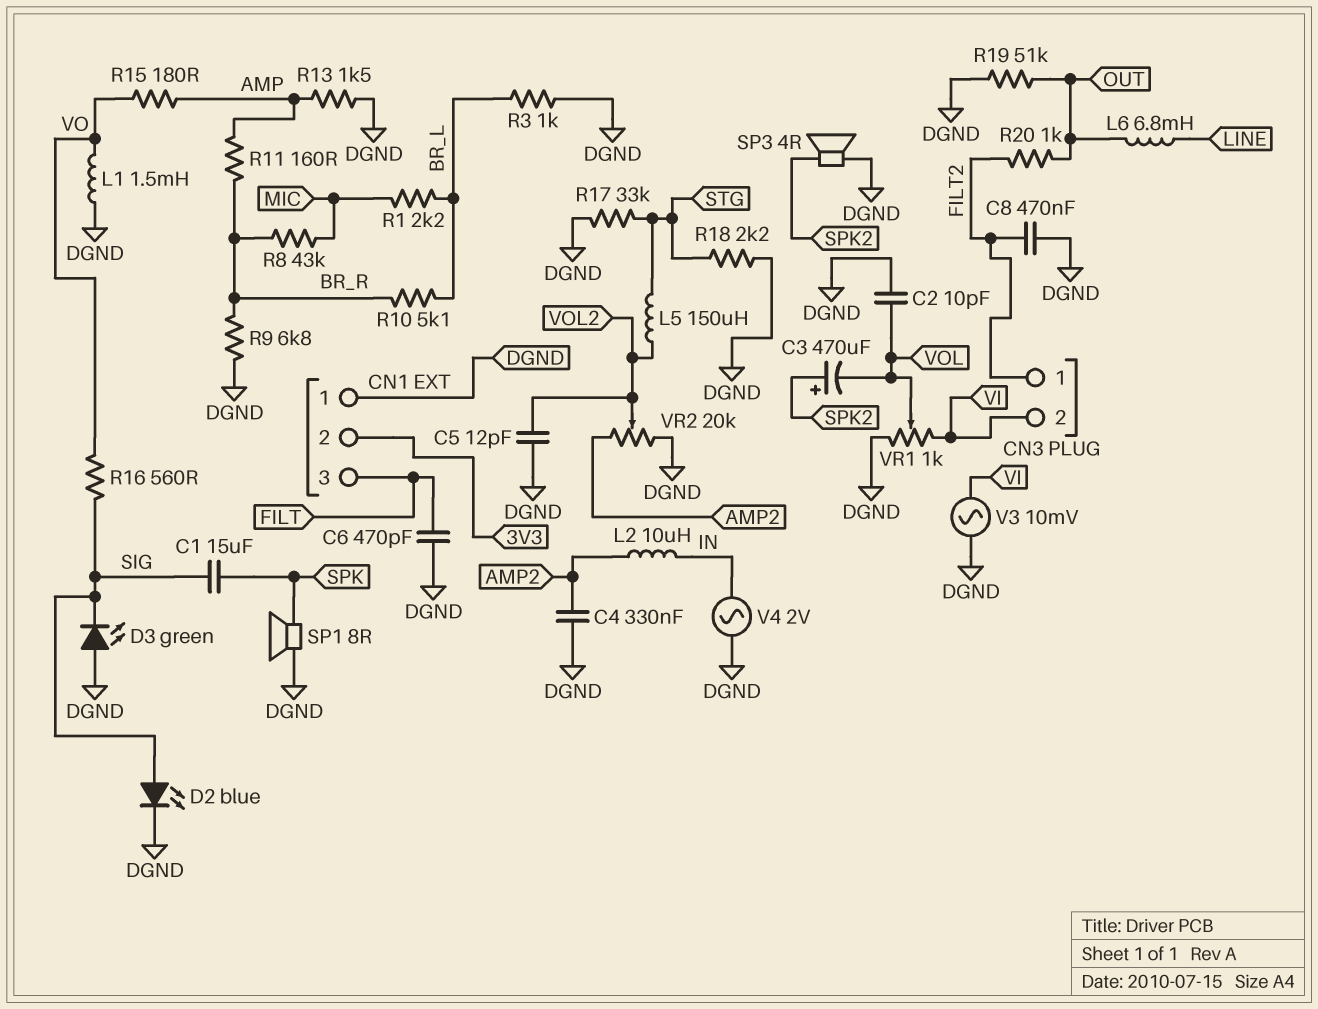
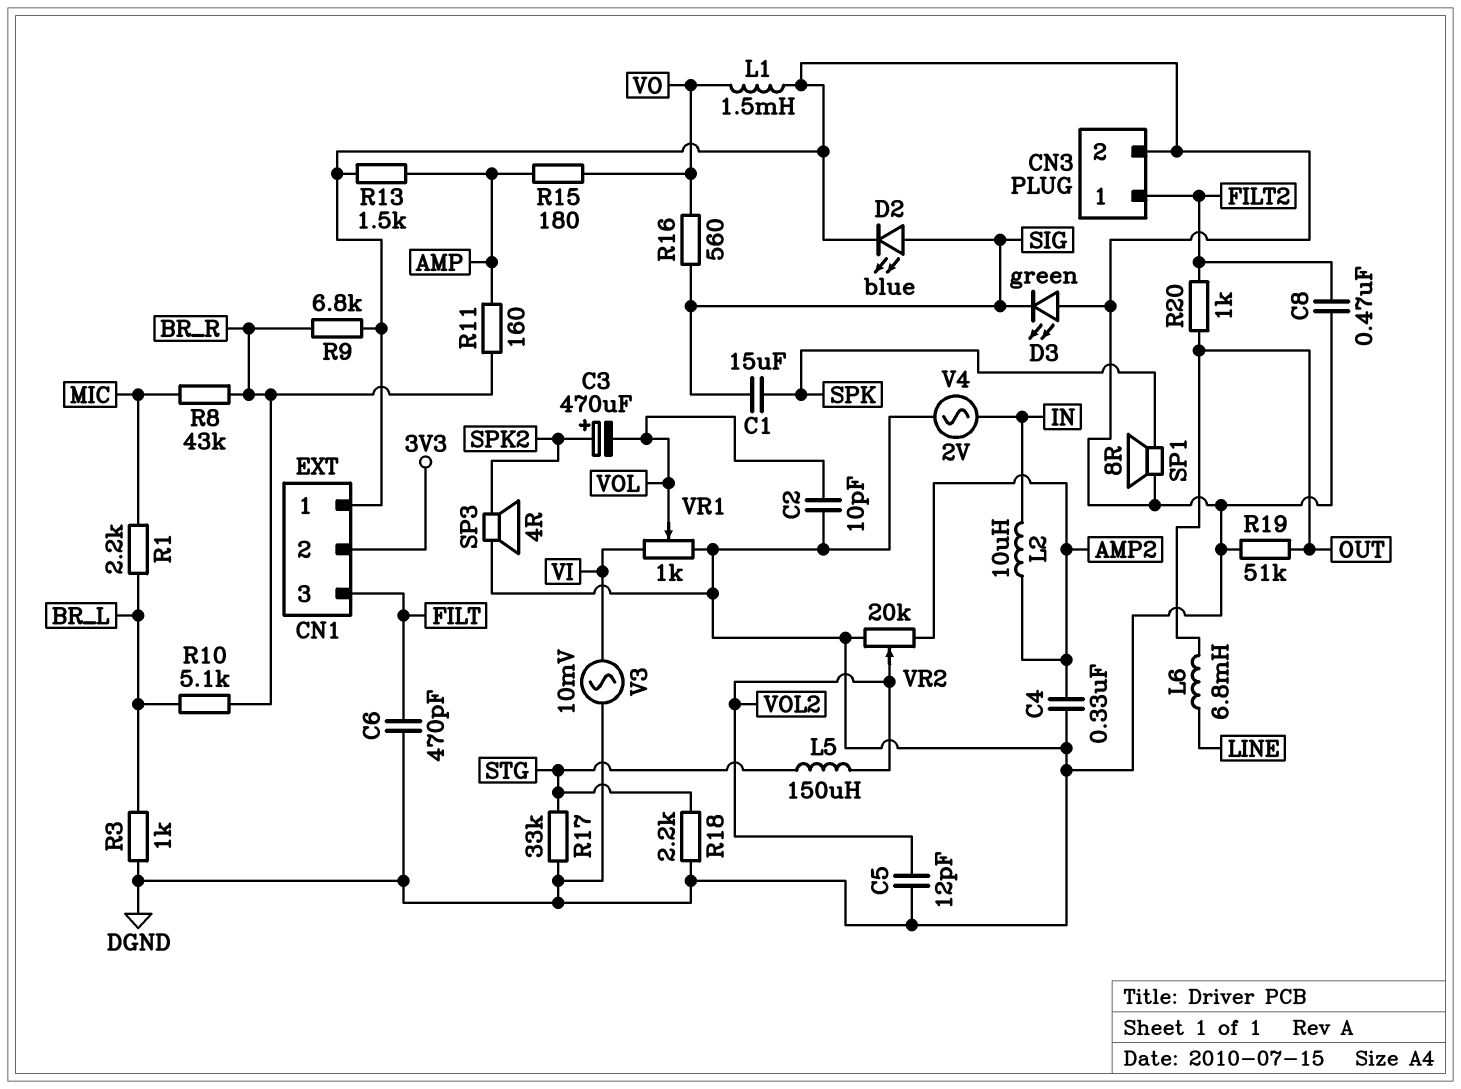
CN3 pin 2: VI -> DGND

